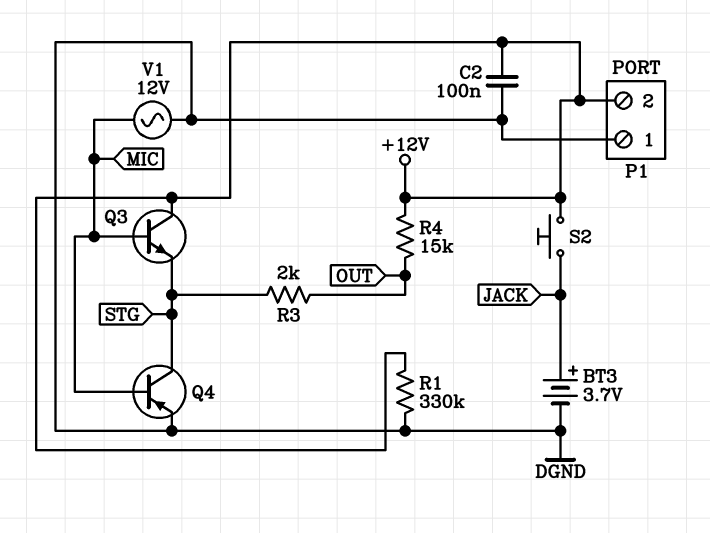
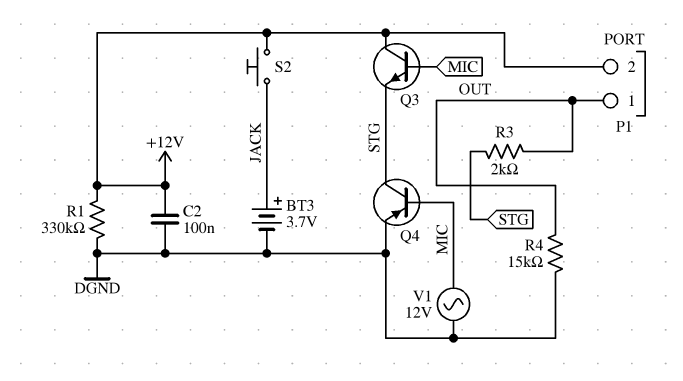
P1 pin 1: DGND -> OUT
R4: 15k (+12V, OUT) -> 15k (DGND, OUT)

